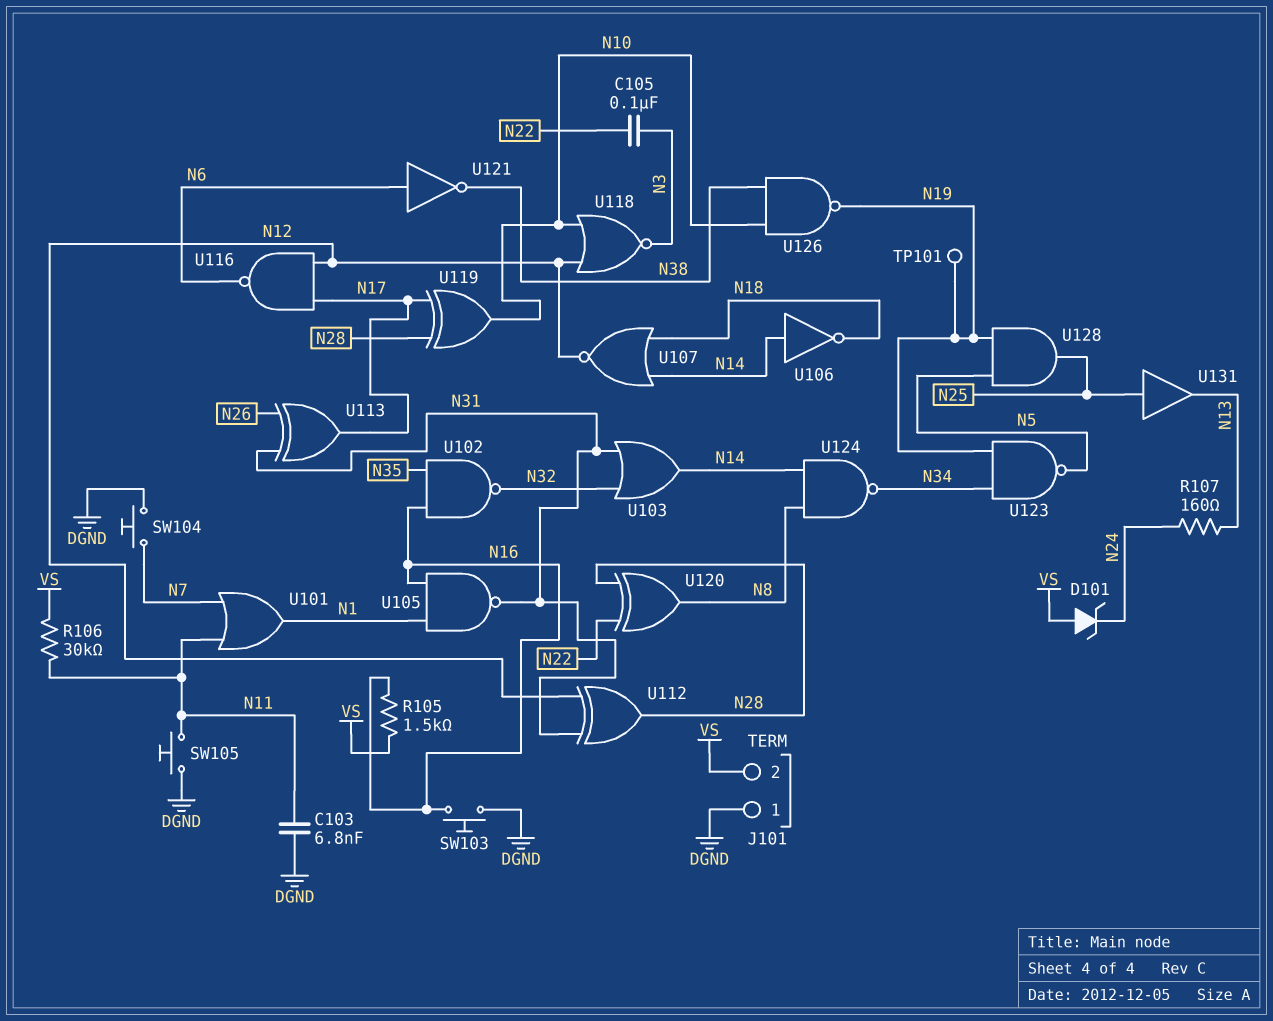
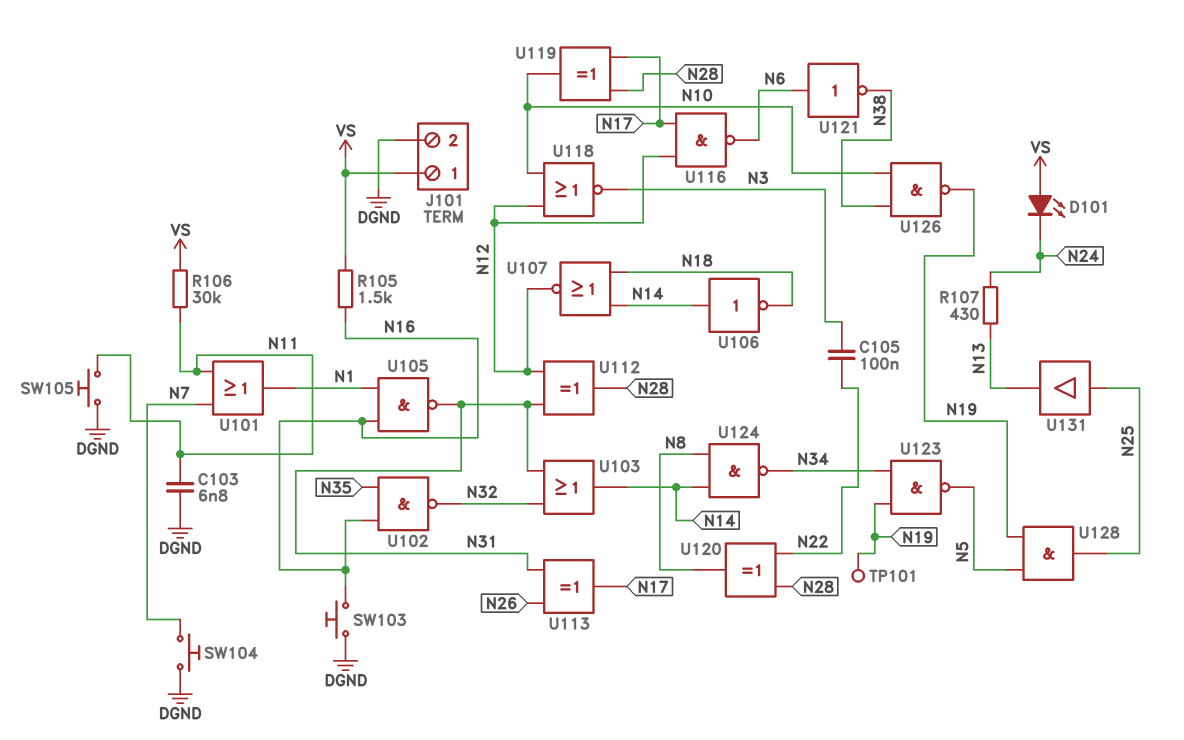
D101: zener (A VS, K N24) -> LED (A VS, K N24)
J101 pin 1: DGND -> VS
J101 pin 2: VS -> DGND
R107: 160 (N13, N24) -> 430 (N13, N24)

